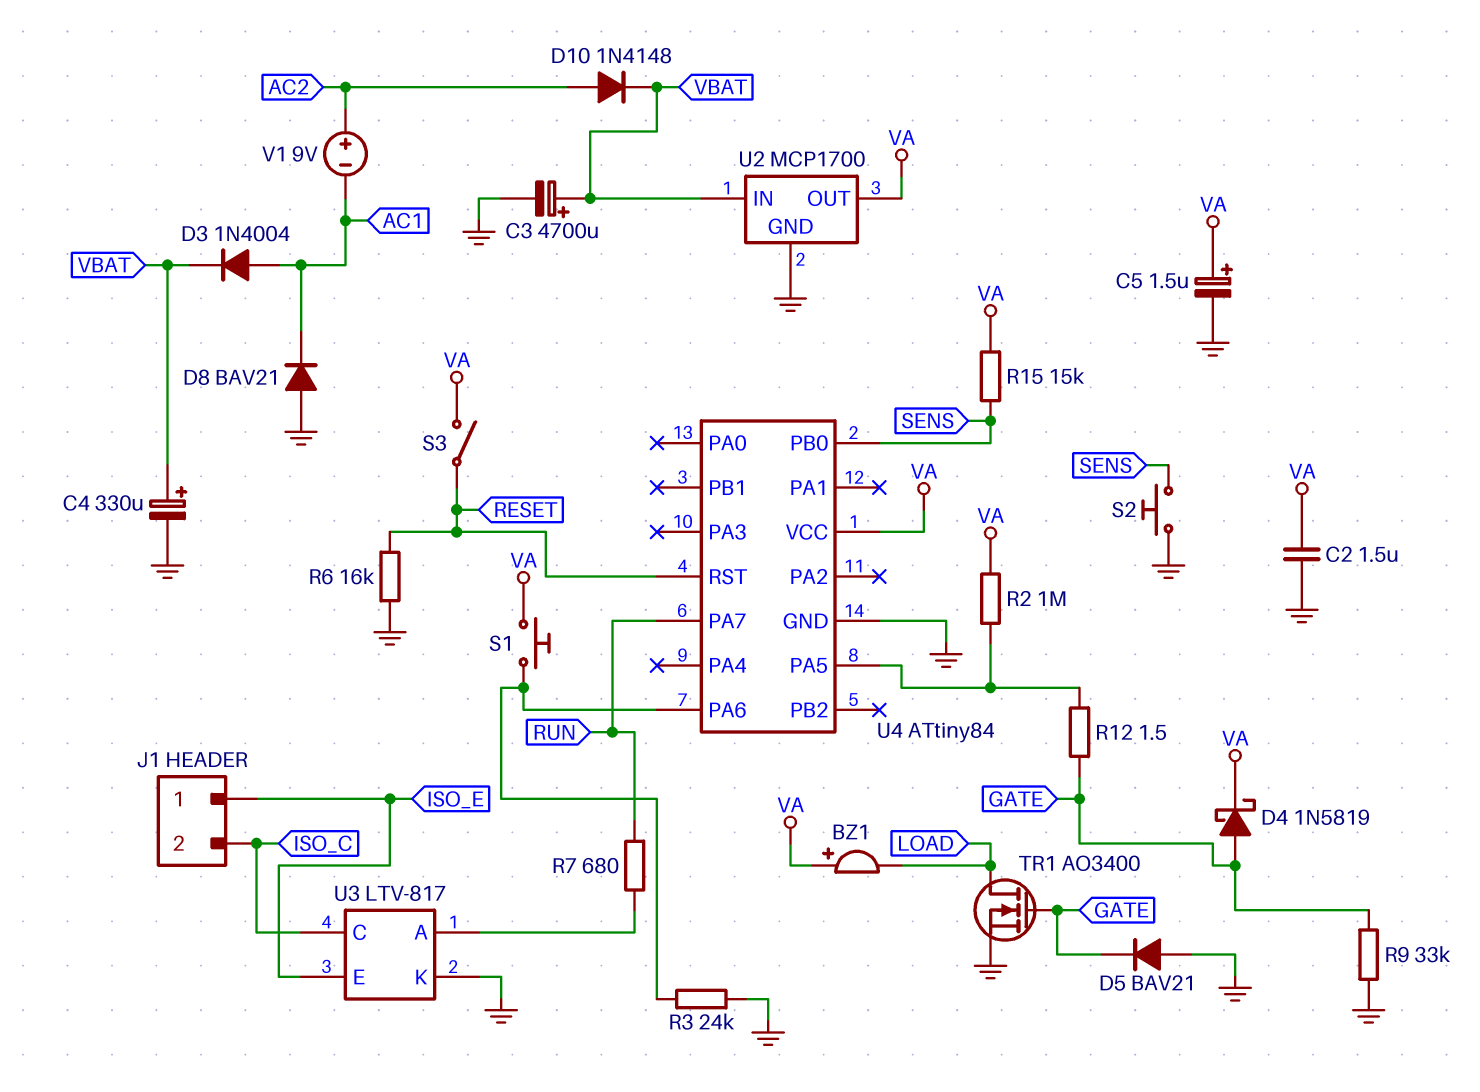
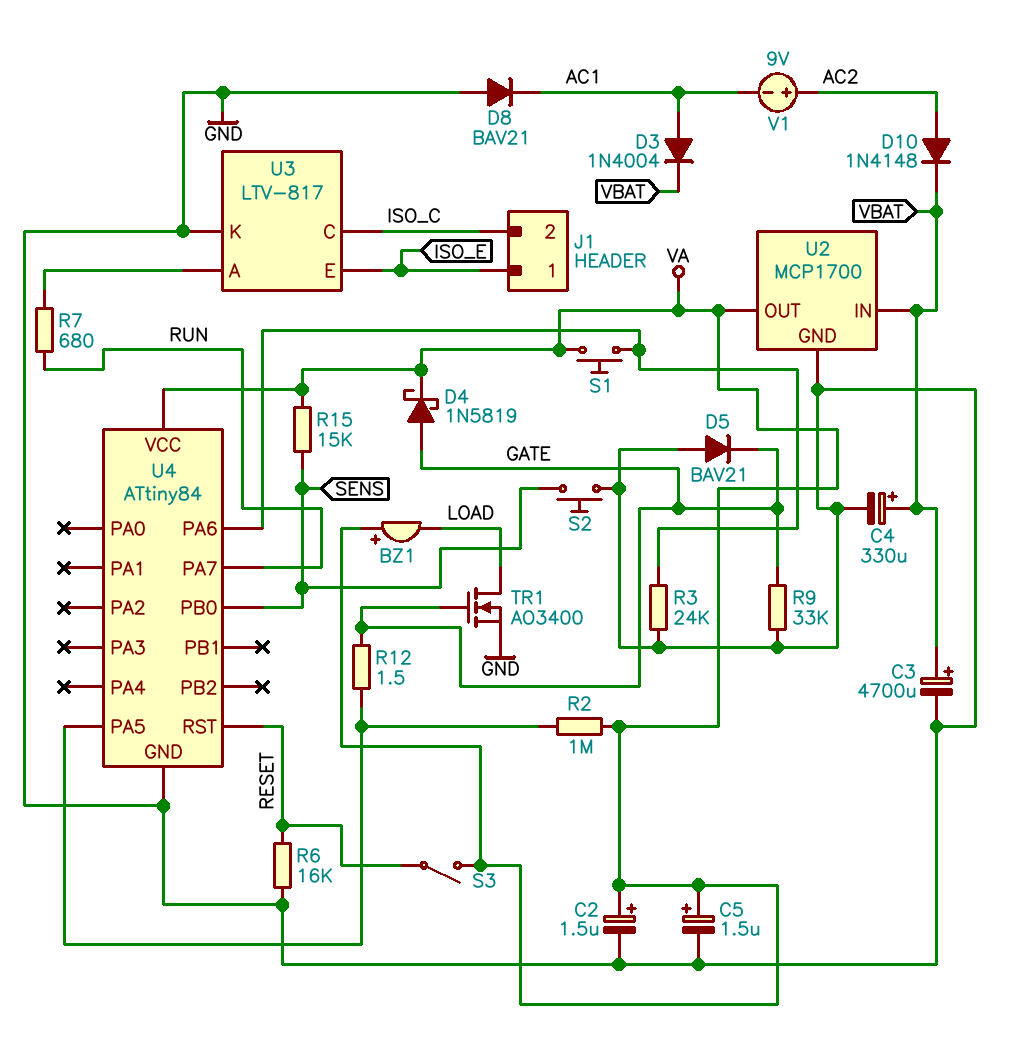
C2: 1.5uF (GND, VA) -> 1.5uF (plus VA, minus GND)

